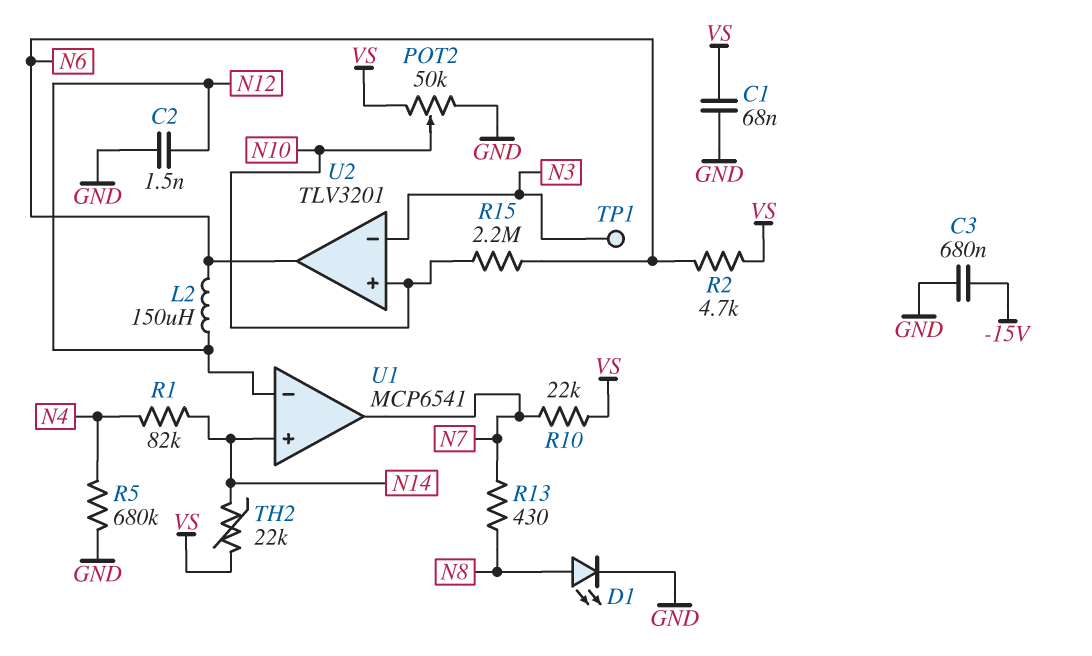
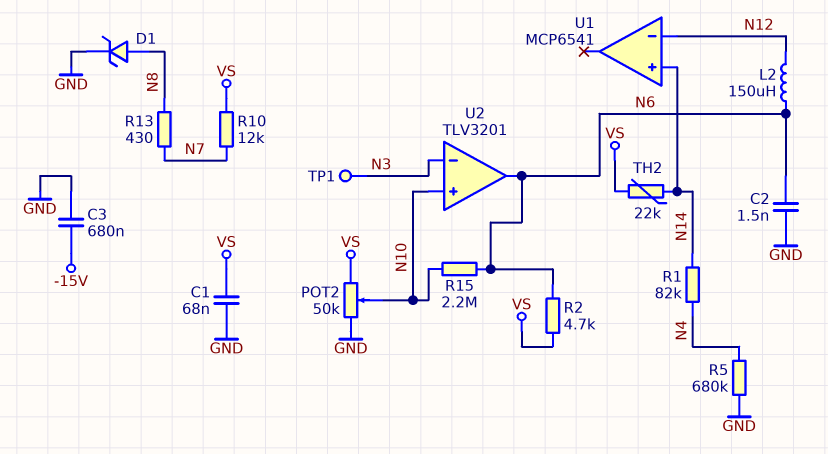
C2: 1.5nF (GND, N12) -> 1.5nF (GND, N6)
D1: LED (A N8, K GND) -> zener (A N8, K GND)
R10: 22k (N7, VS) -> 12k (N7, VS)
U1 pin out: N7 -> none

